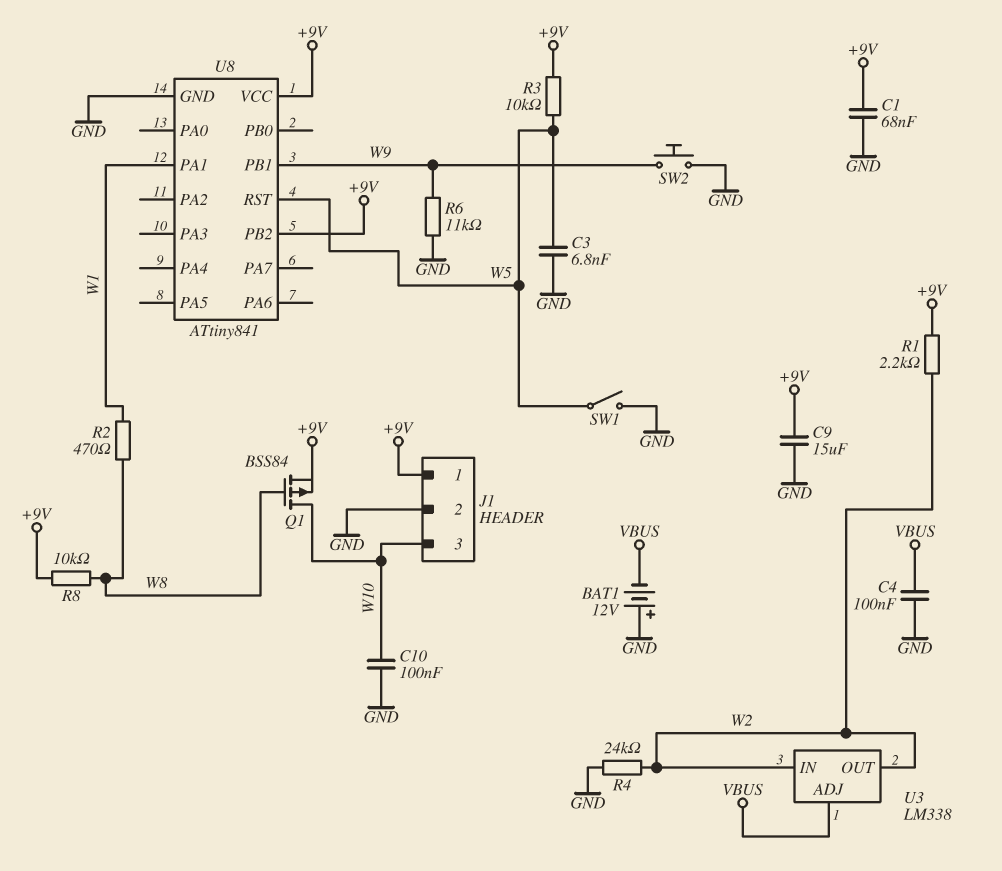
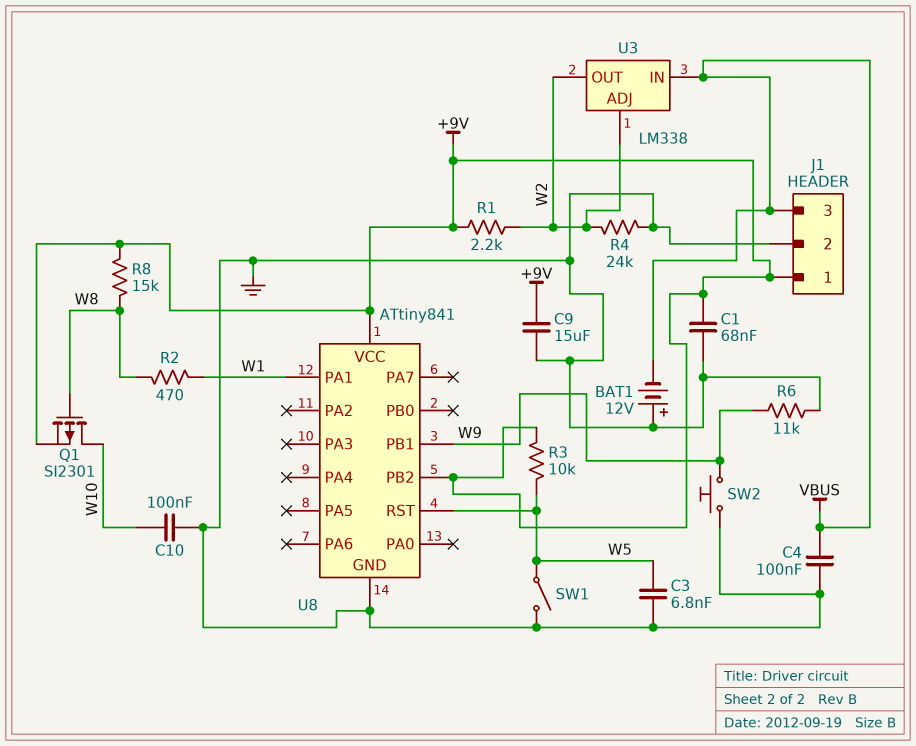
J1 pin 3: W10 -> VBUS
Q1: PMOS BSS84 (G W8, D W10, S +9V) -> PMOS SI2301 (G W8, D W10, S +9V)
R8: 10k (+9V, W8) -> 15k (+9V, W8)
U3 pin ADJ: VBUS -> W2
U3 pin IN: W2 -> VBUS

